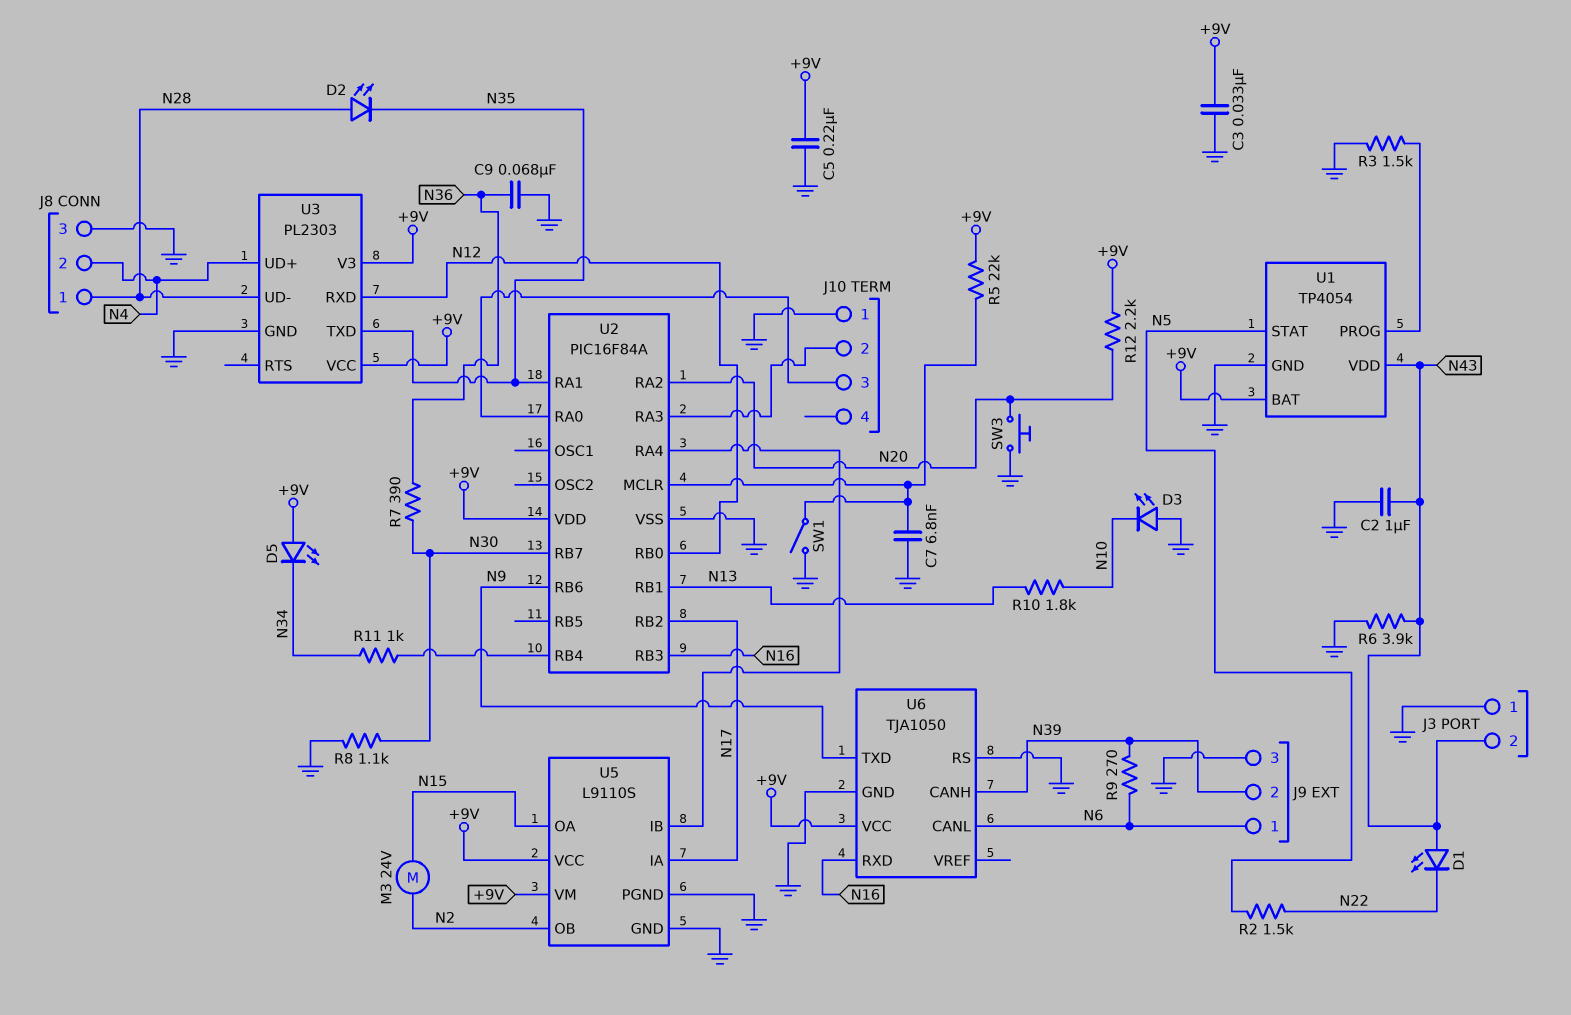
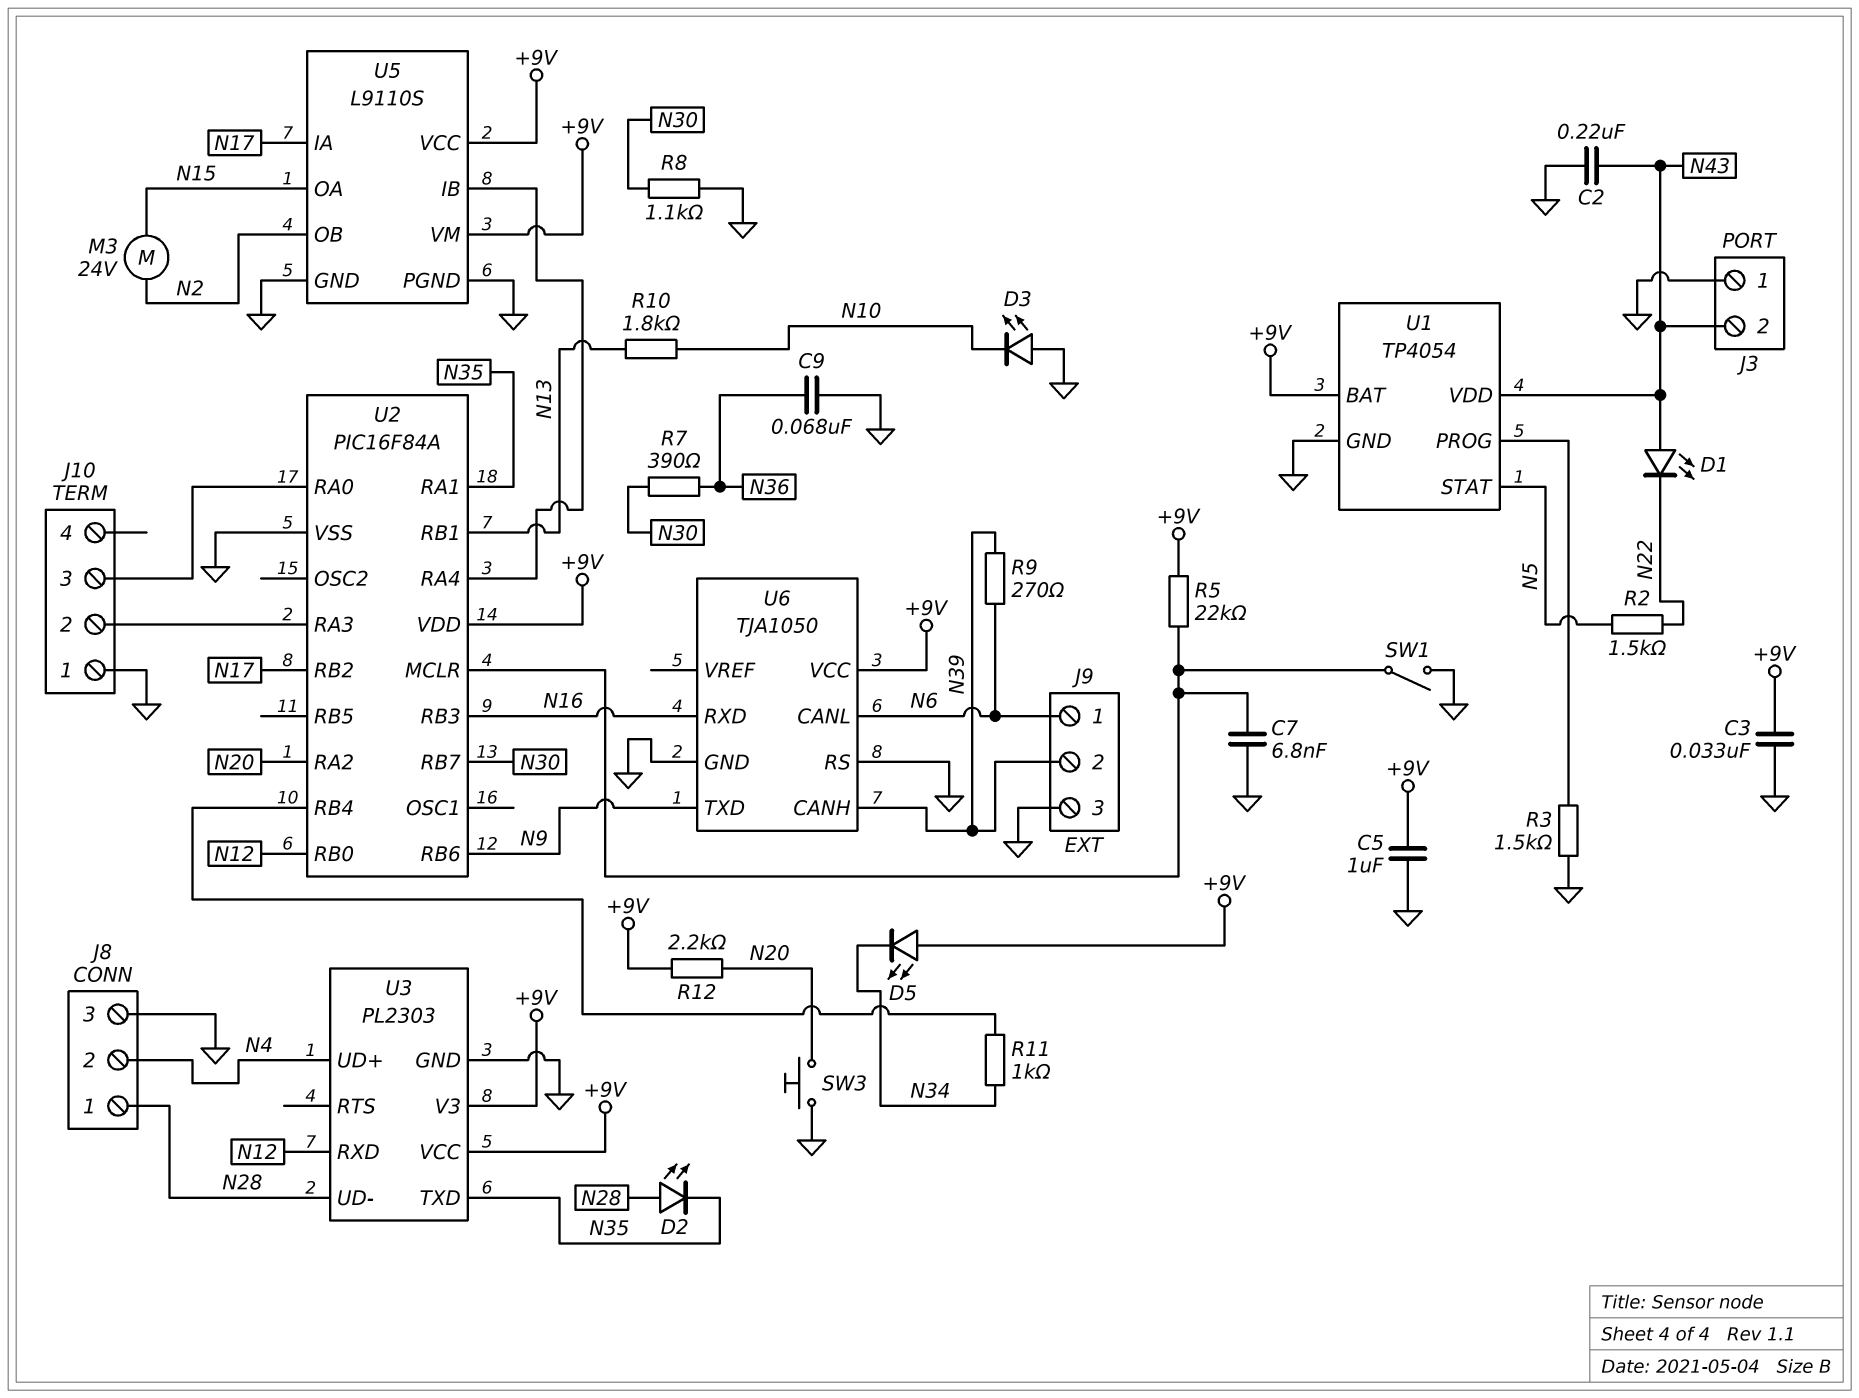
C2: 1uF (GND, N43) -> 220nF (GND, N43)
C5: 220nF (+9V, GND) -> 1uF (+9V, GND)
R6: 3.9k (GND, N43) -> none

